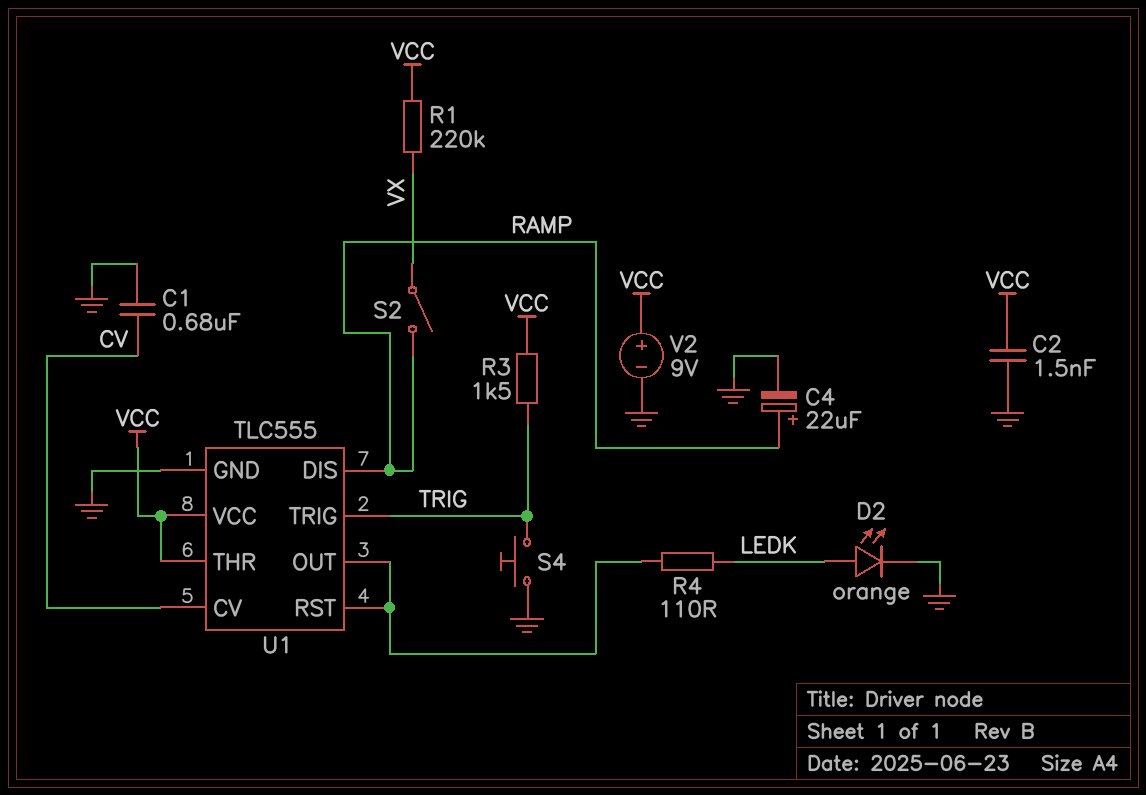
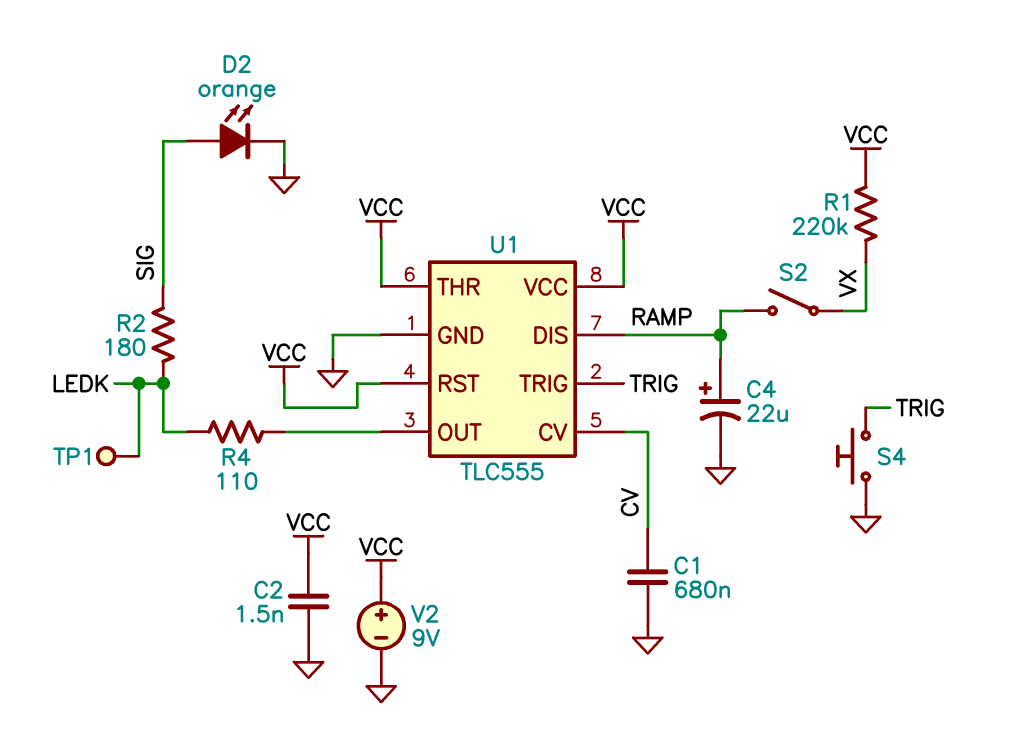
D2: LED orange (A LEDK, K GND) -> LED orange (A SIG, K GND)
R2: none -> 180 (LEDK, SIG)
R3: 1.5k (TRIG, VCC) -> none
TP1: none -> test point (LEDK)
U1 pin RST: U1/OUT -> VCC

